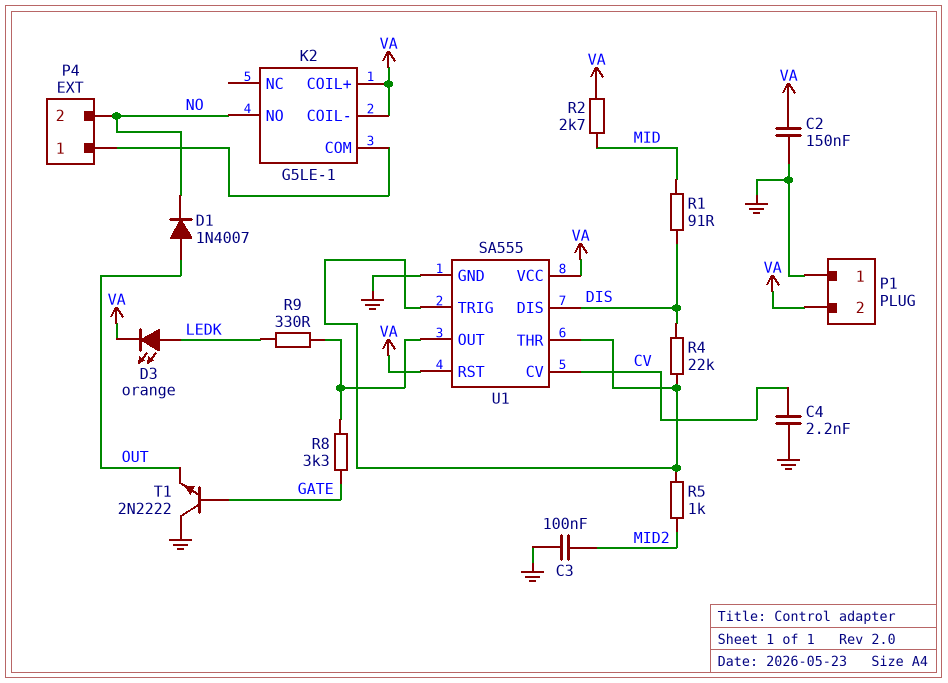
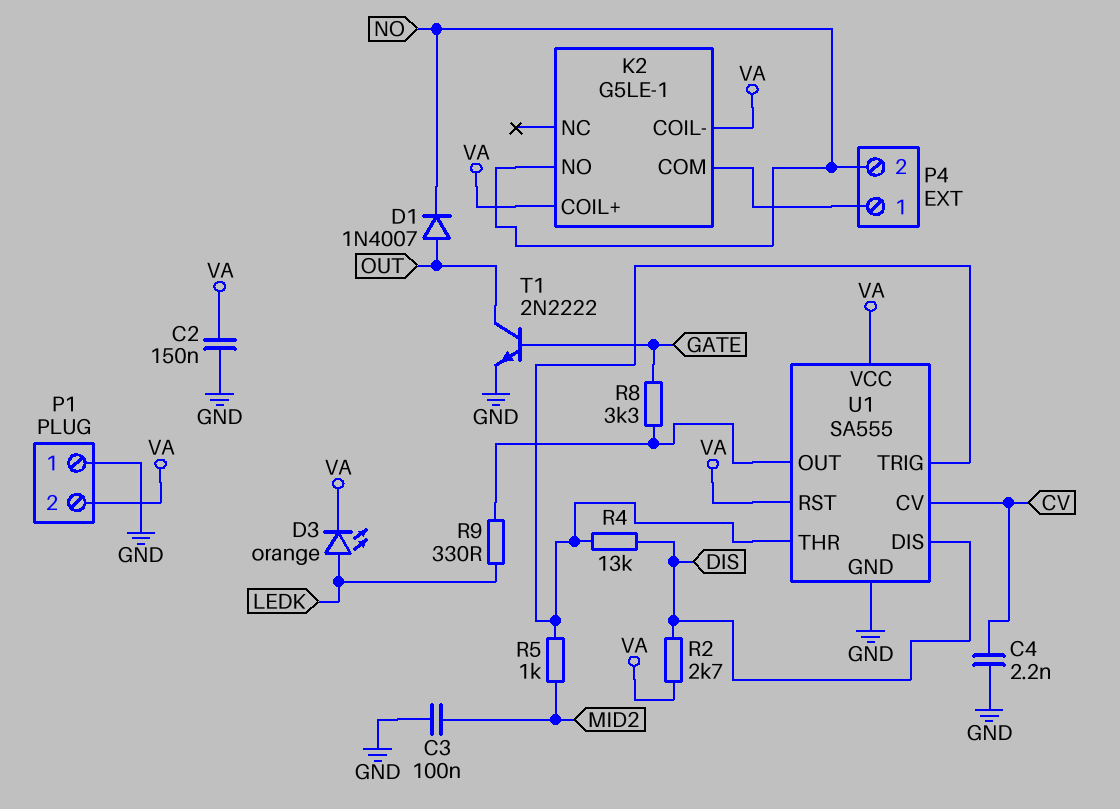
R1: 91 (DIS, MID) -> none
R2: 2.7k (MID, VA) -> 2.7k (DIS, VA)
R4: 22k (DIS, U1/THR) -> 13k (DIS, U1/THR)
T1: NPN 2N2222 (B GATE, C GND, E OUT) -> NPN 2N2222 (B GATE, C OUT, E GND)

